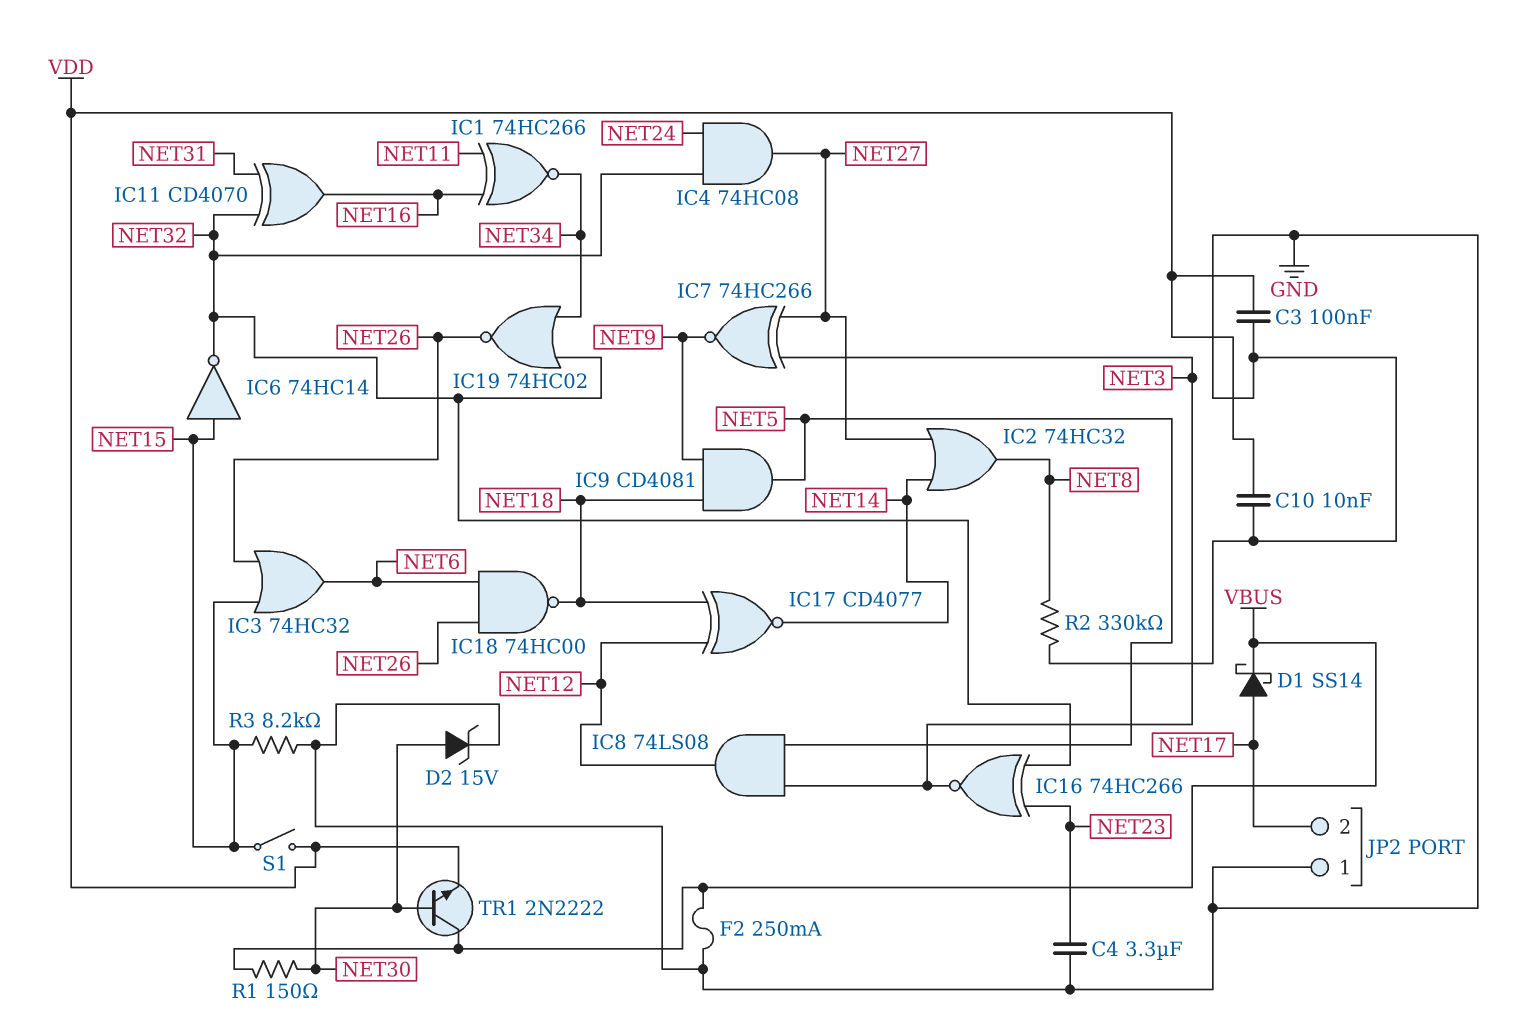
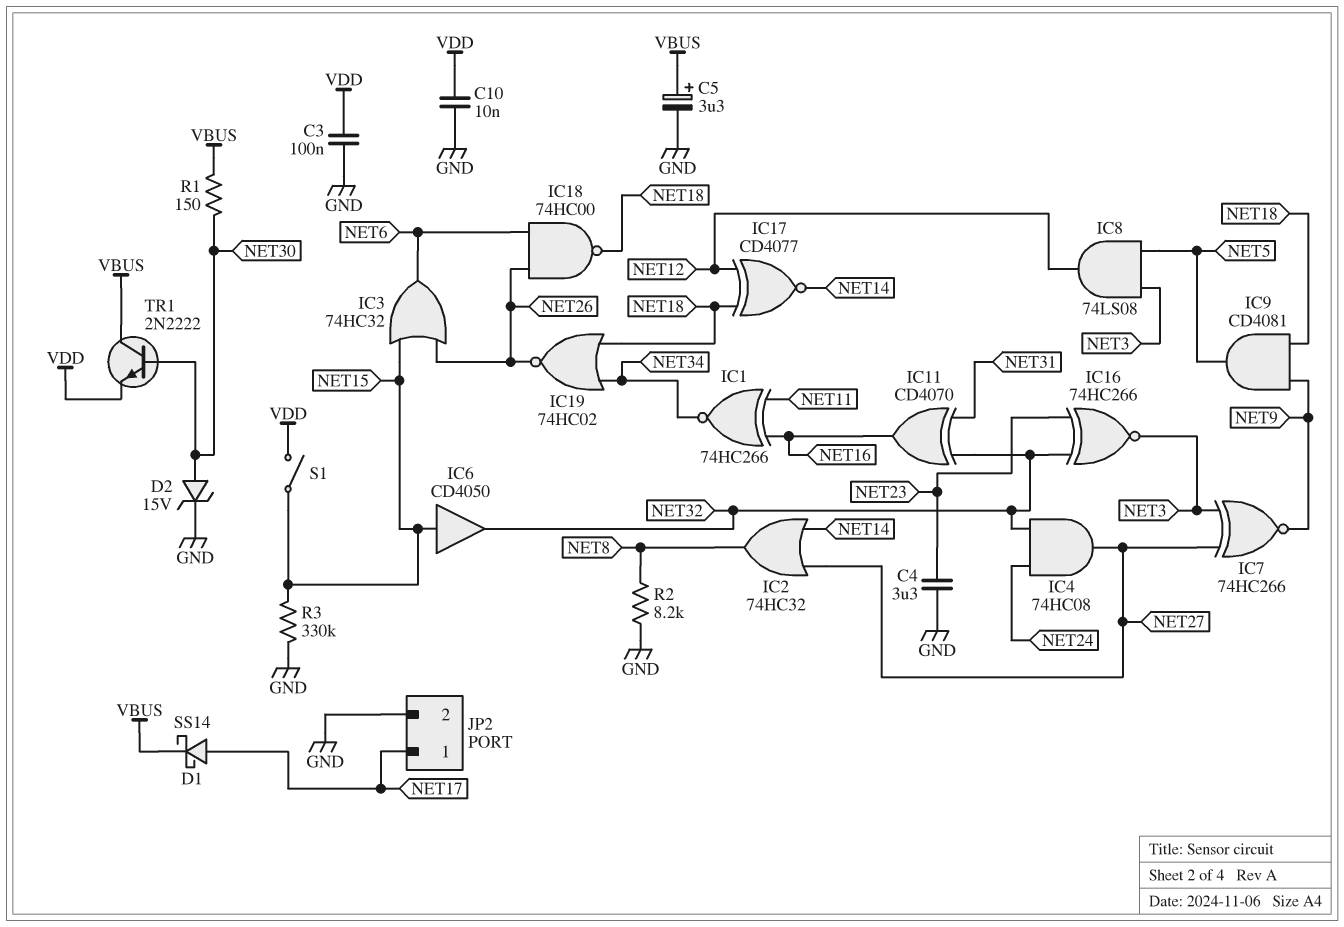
C5: none -> 3.3uF (plus VBUS, minus GND)
F2: 250mA (GND, VBUS) -> none
IC6: NOT 74HC14 (in NET15, out NET32) -> buffer CD4050 (in NET15, out NET32)
IC19: NOR 74HC02 (in NET32, in NET34, out NET26) -> NOR 74HC02 (in NET18, in NET34, out NET26)
JP2 pin 1: GND -> NET17
JP2 pin 2: NET17 -> GND
R2: 330k (GND, NET8) -> 8.2k (GND, NET8)
R3: 8.2k (GND, NET15) -> 330k (GND, NET15)

